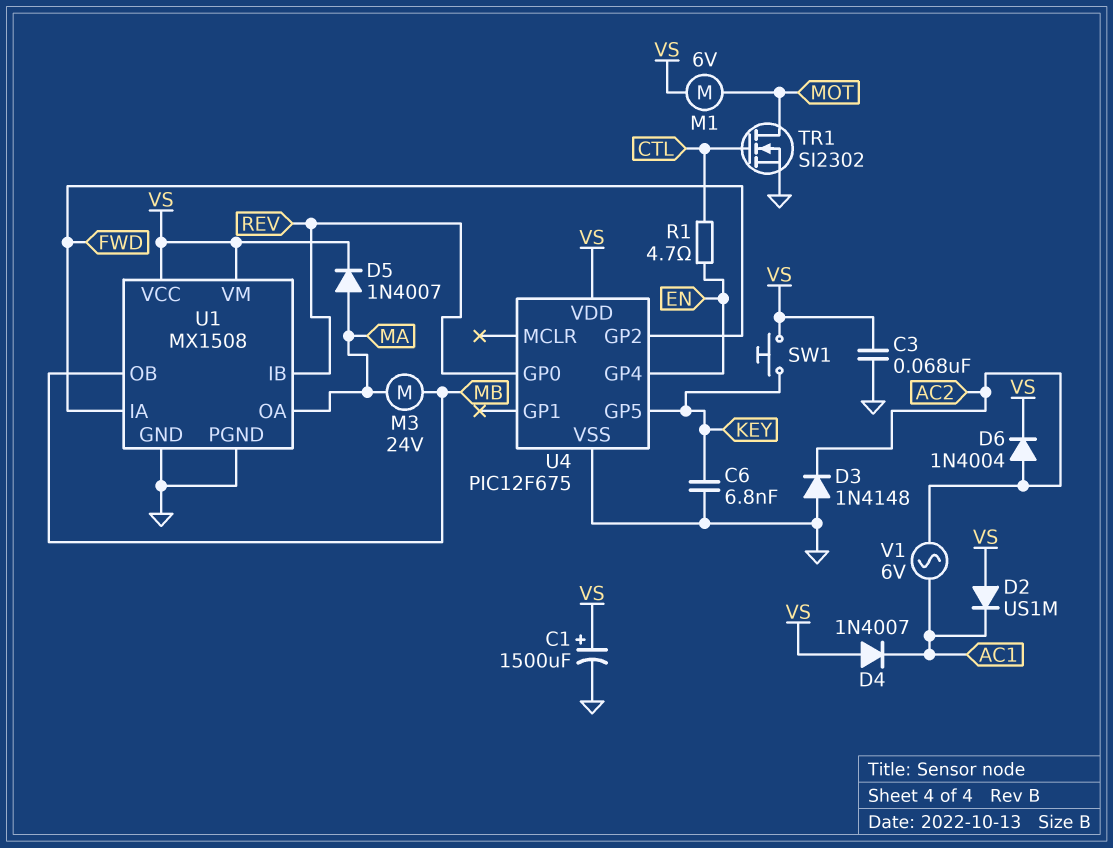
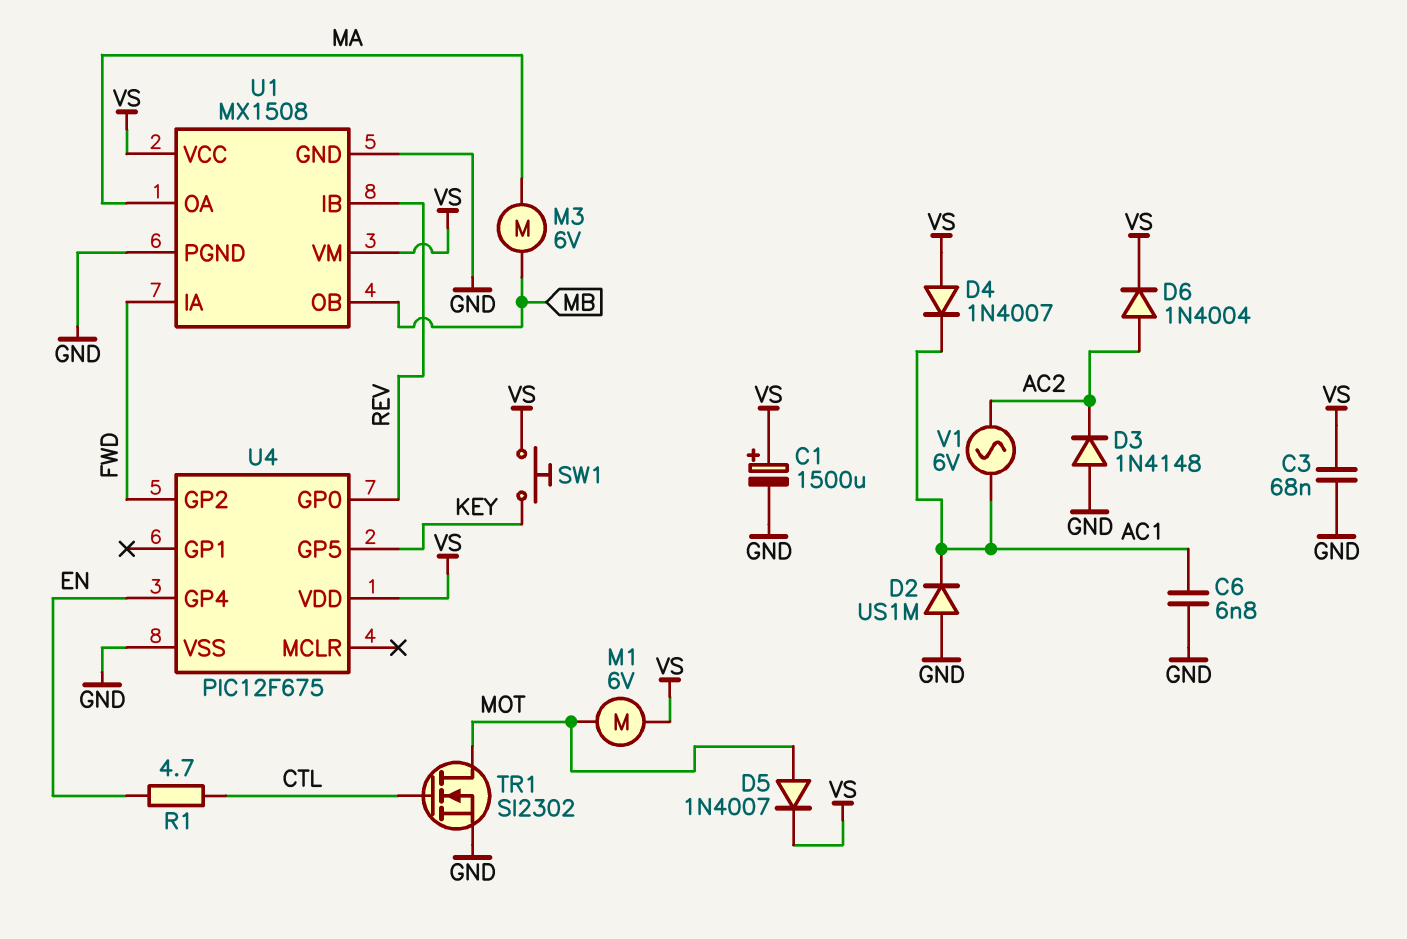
C6: 6.8nF (GND, KEY) -> 6.8nF (AC1, GND)
D2: diode US1M (A VS, K AC1) -> diode US1M (A GND, K AC1)
D5: diode 1N4007 (A MA, K VS) -> diode 1N4007 (A MOT, K VS)
M3: motor 24V (MA, MB) -> motor 6V (MA, MB)

